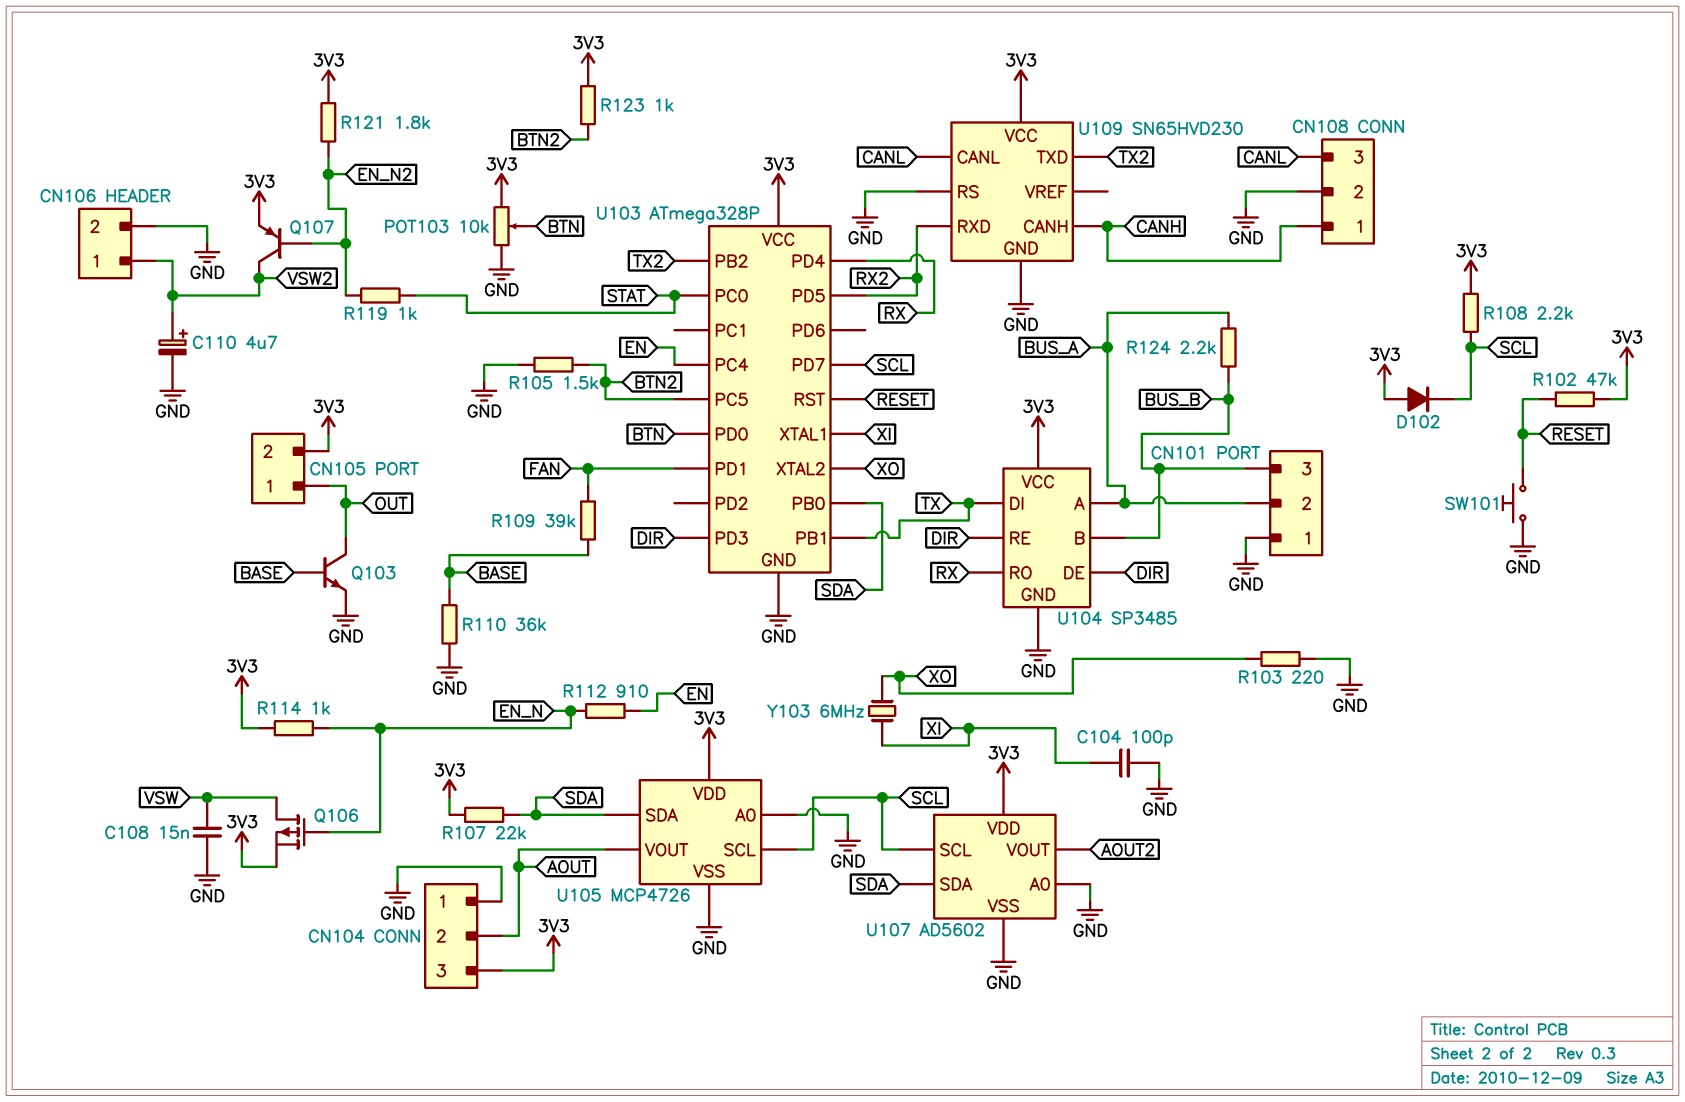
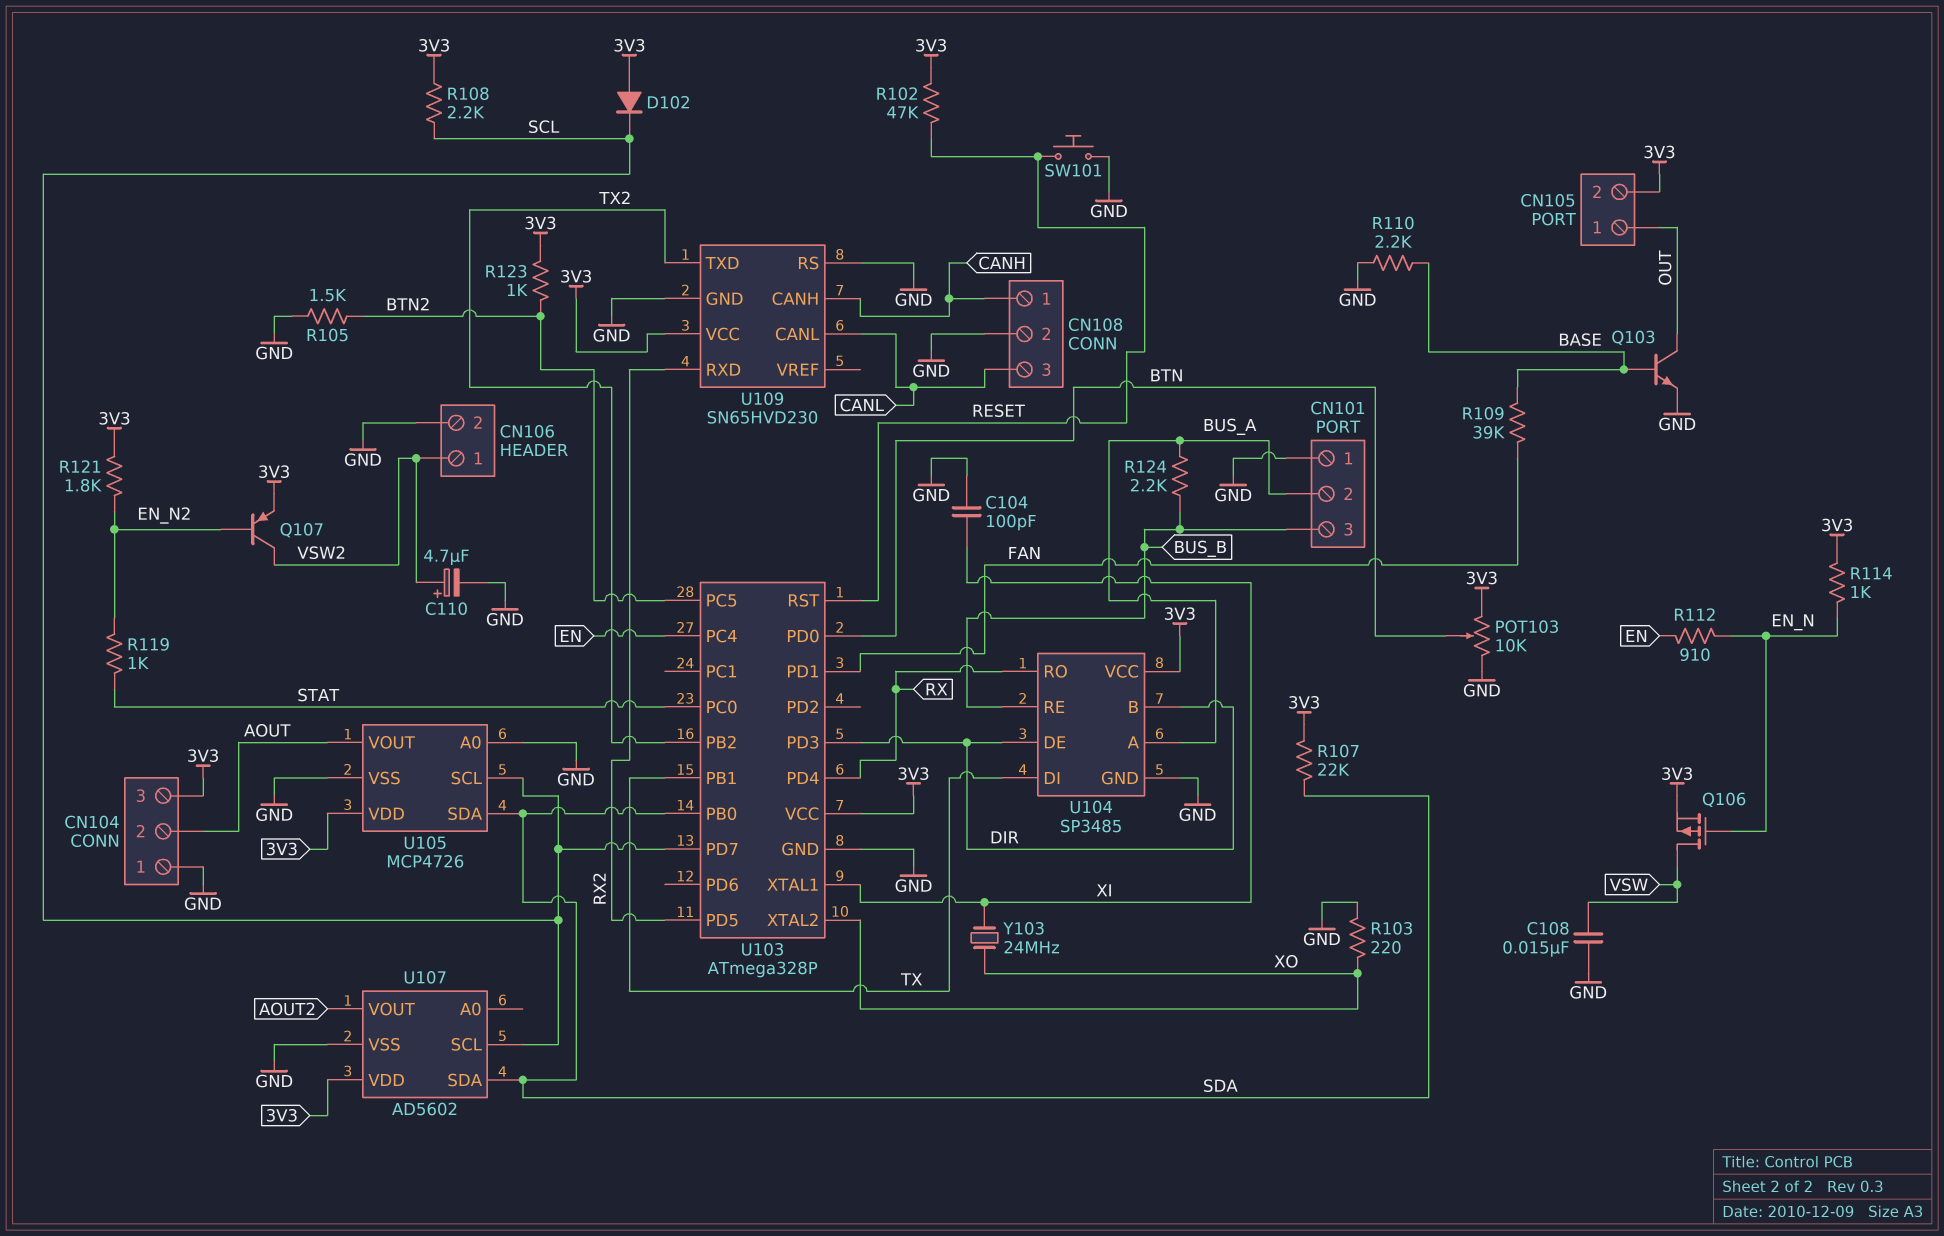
R110: 36k (BASE, GND) -> 2.2k (BASE, GND)
U104 pin B: BUS_B -> DIR
U104 pin RE: DIR -> BUS_B
U107 pin A0: GND -> none
Y103: 6MHz (XI, XO) -> 24MHz (XI, XO)

